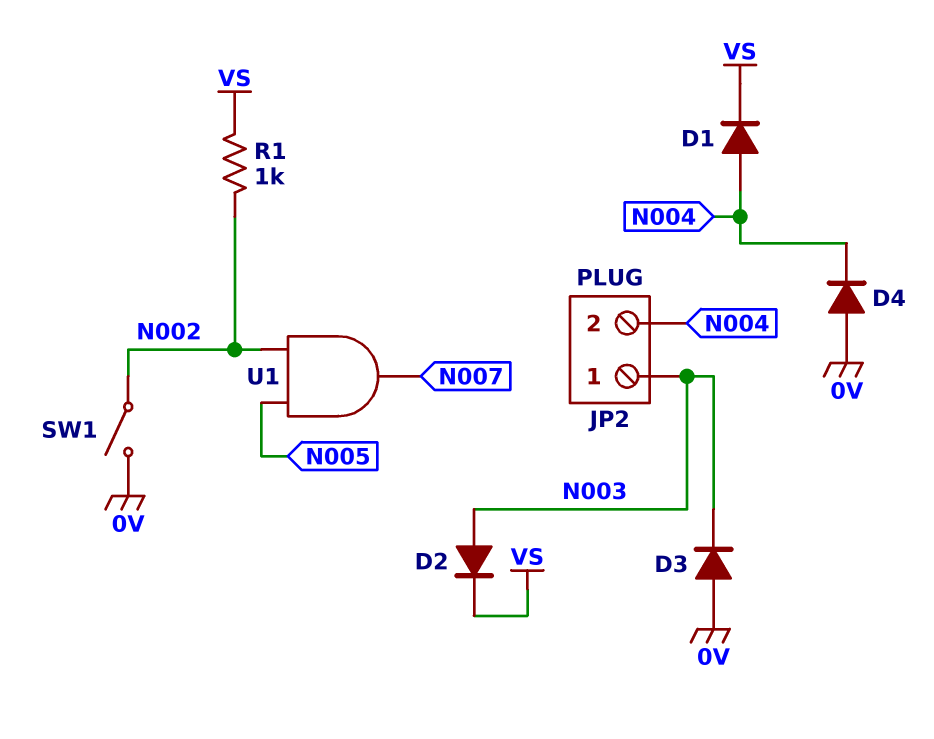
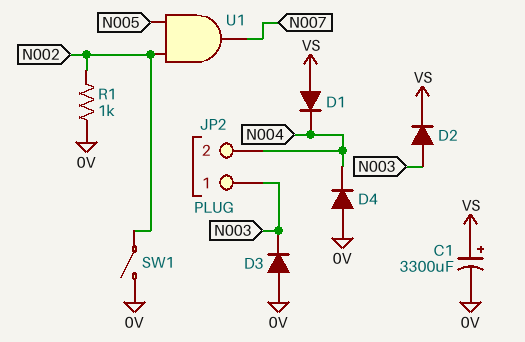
C1: none -> 3300uF (plus VS, minus 0V)
D1: diode (A N004, K VS) -> diode (A VS, K N004)
R1: 1k (N002, VS) -> 1k (0V, N002)

